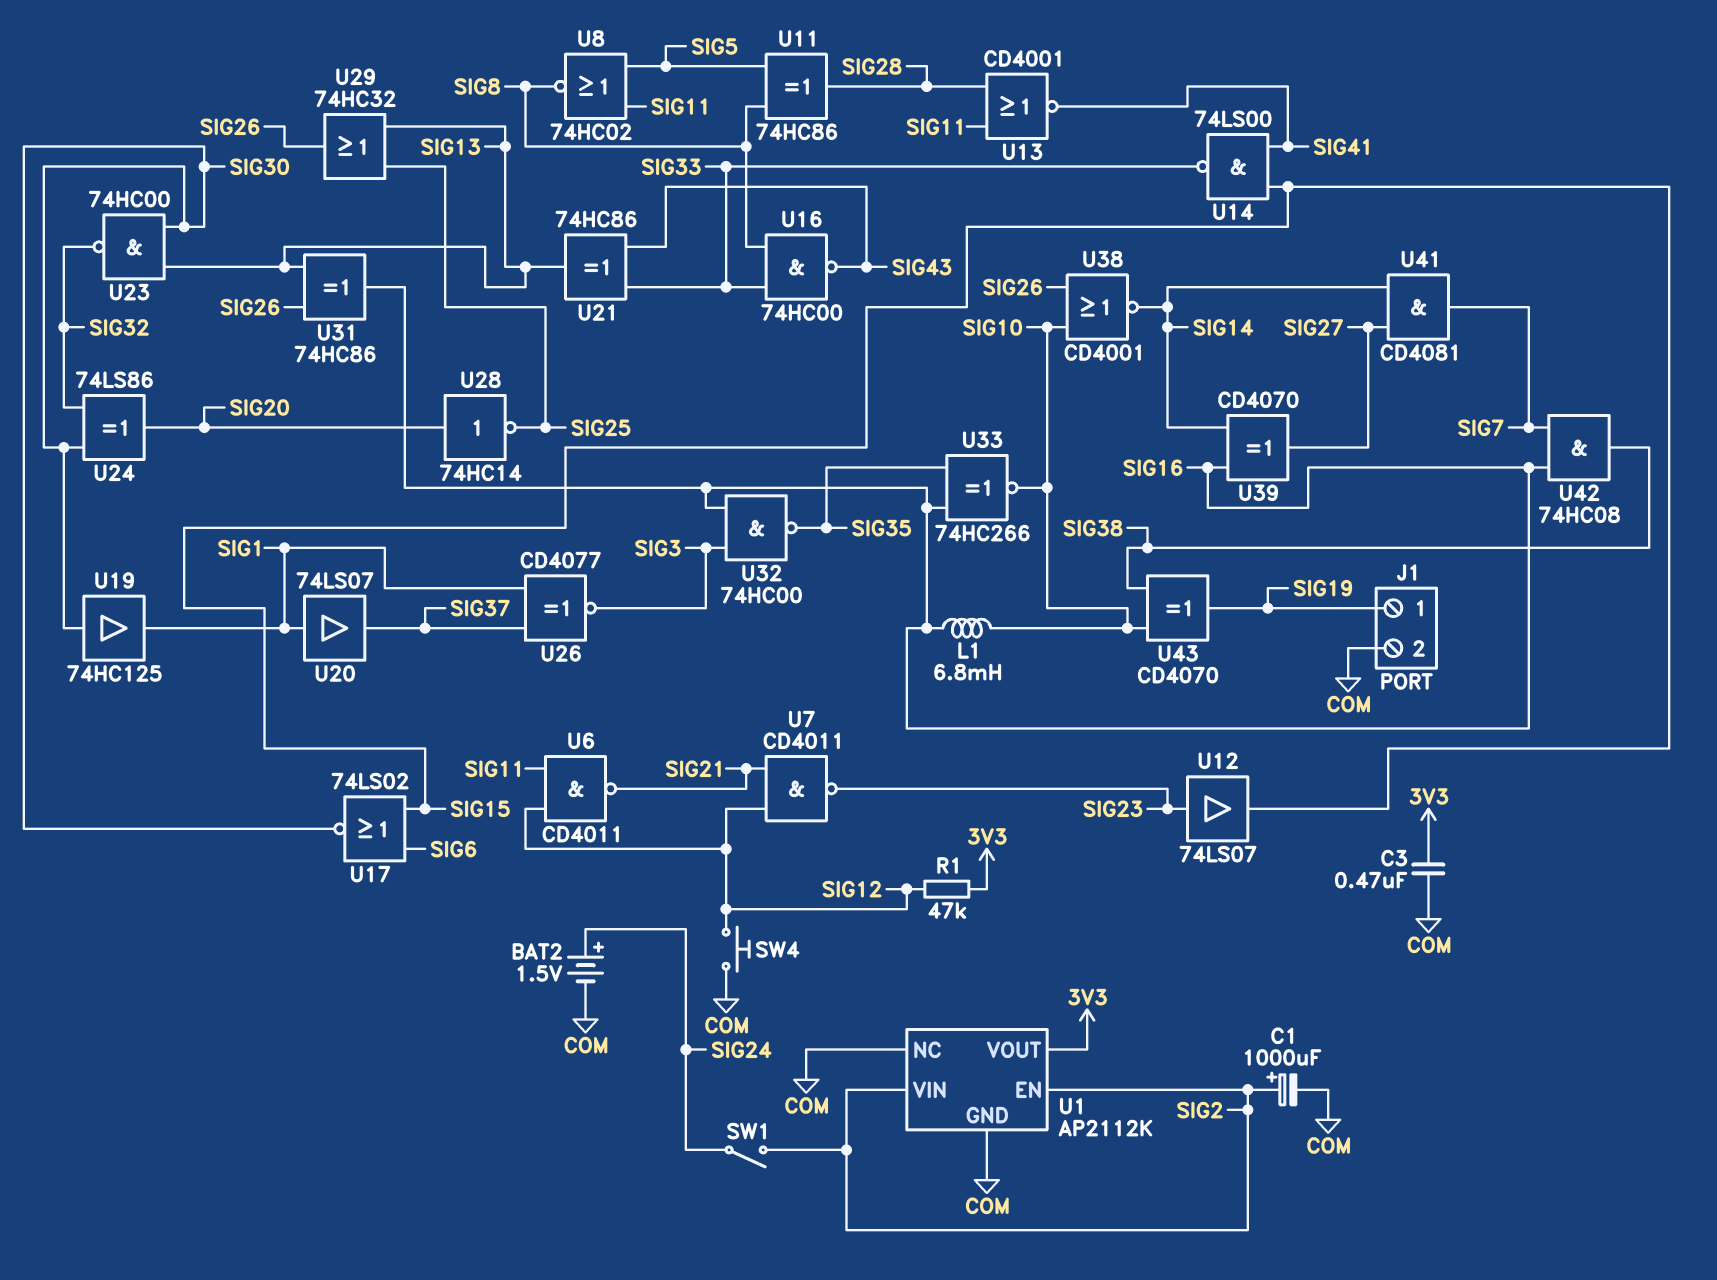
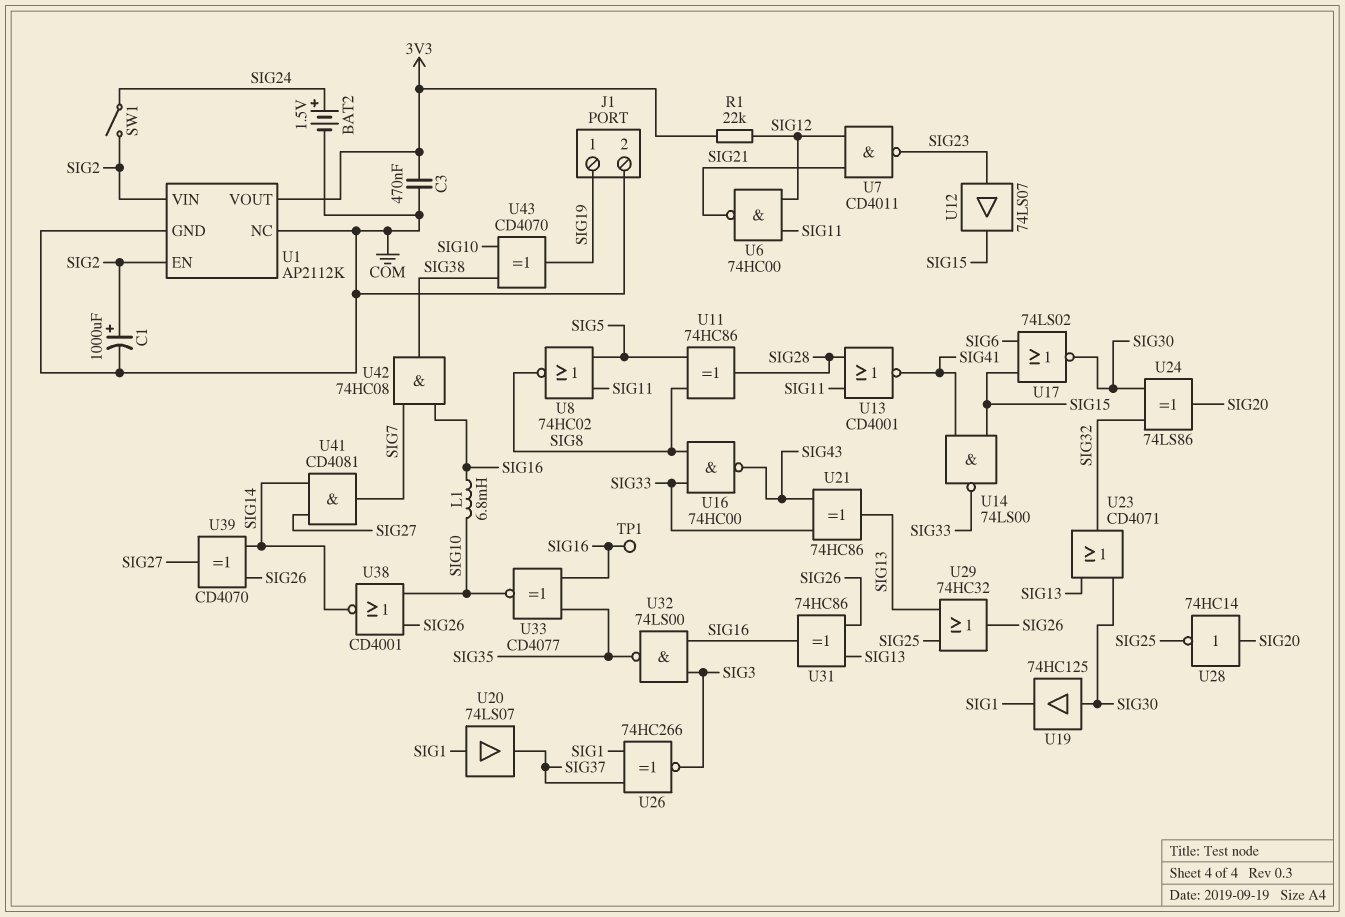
R1: 47k (3V3, SIG12) -> 22k (3V3, SIG12)
SW4: button (COM, SIG12) -> none
TP1: none -> test point (SIG16)
U6: NAND CD4011 (in SIG11, in SIG12, out SIG21) -> NAND 74HC00 (in SIG11, in SIG12, out SIG21)
U23: NAND 74HC00 (in SIG13, in SIG30, out SIG32) -> OR CD4071 (in SIG13, in SIG30, out SIG32)
U26: XNOR CD4077 (in SIG1, in SIG37, out SIG3) -> XNOR 74HC266 (in SIG1, in SIG37, out SIG3)
U32: NAND 74HC00 (in SIG3, in SIG16, out SIG35) -> NAND 74LS00 (in SIG3, in SIG16, out SIG35)
U33: XNOR 74HC266 (in SIG16, in SIG35, out SIG10) -> XNOR CD4077 (in SIG16, in SIG35, out SIG10)
U39: XOR CD4070 (in SIG14, in SIG16, out SIG27) -> XOR CD4070 (in SIG14, in SIG26, out SIG27)

